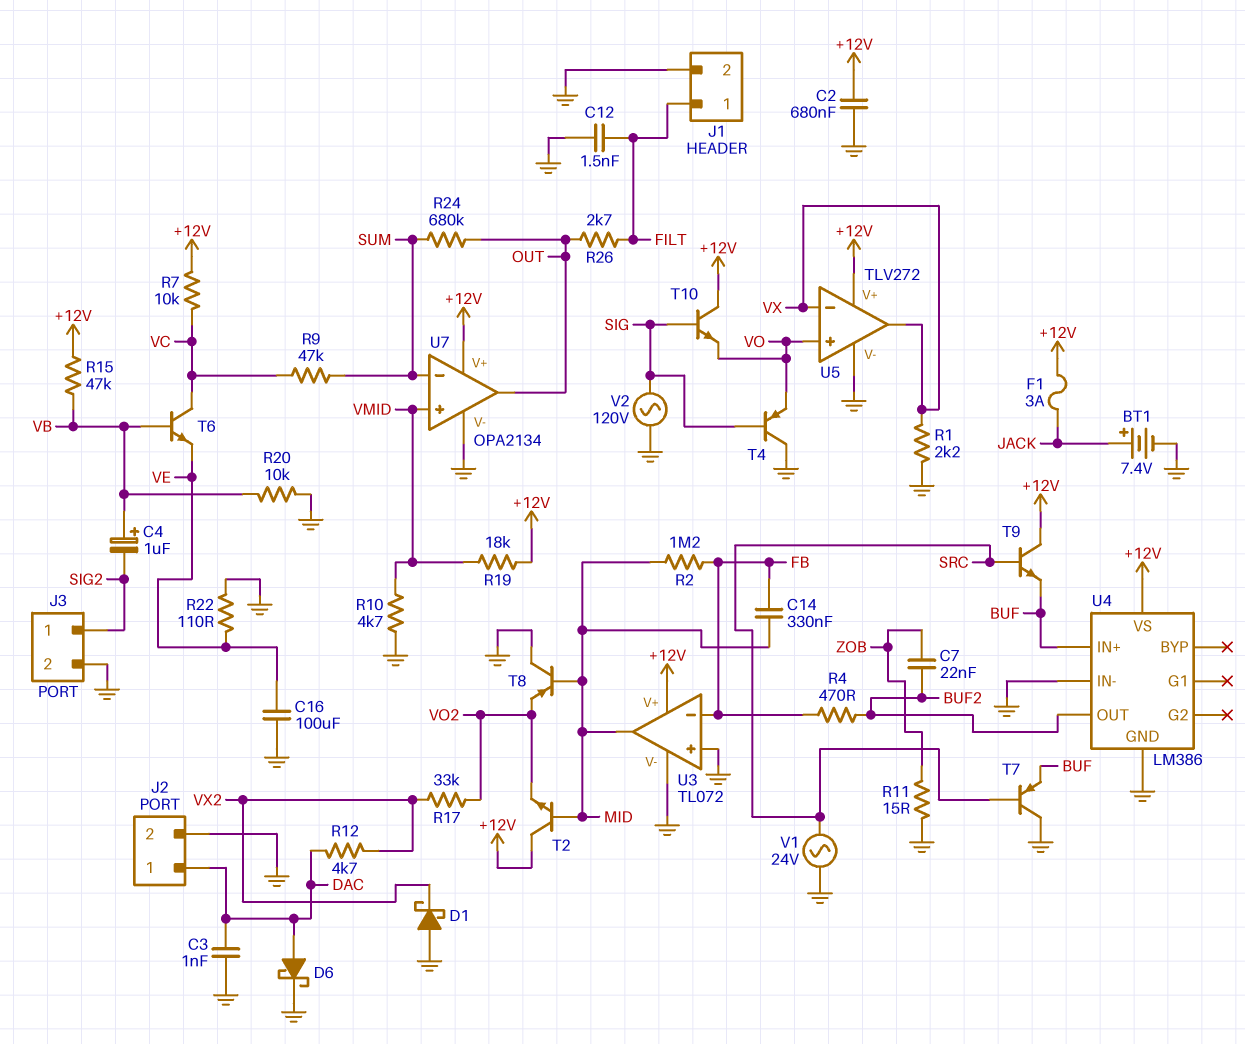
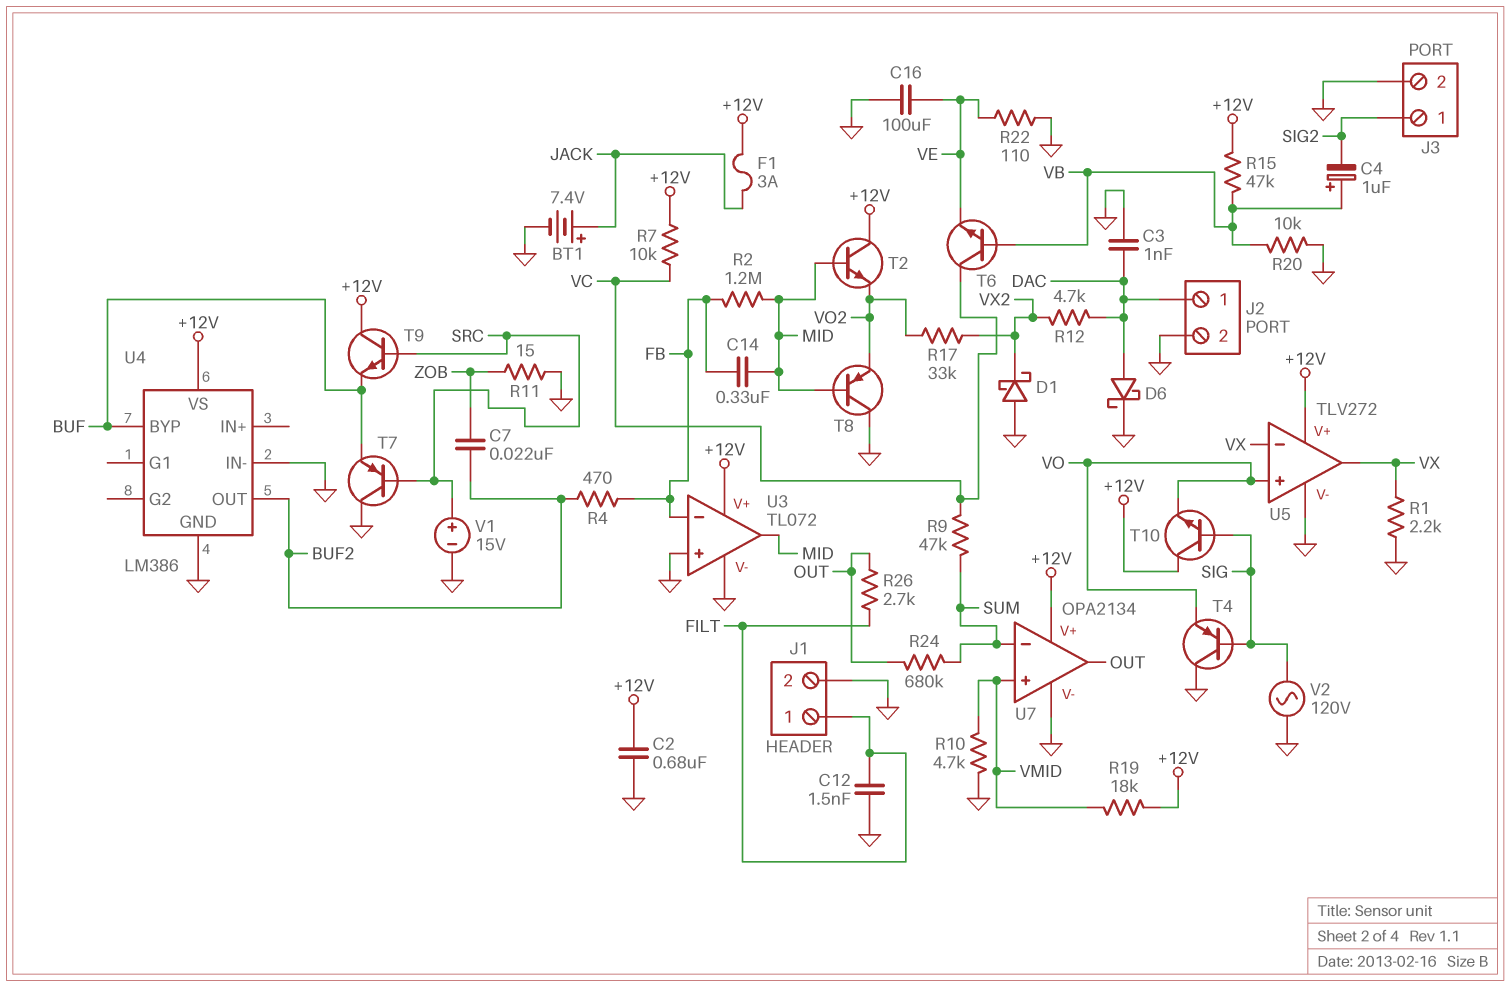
U4 pin BYP: none -> BUF
U4 pin IN+: BUF -> none
V1: AC 24V (GND, SRC) -> 15V (plus SRC, minus GND)

